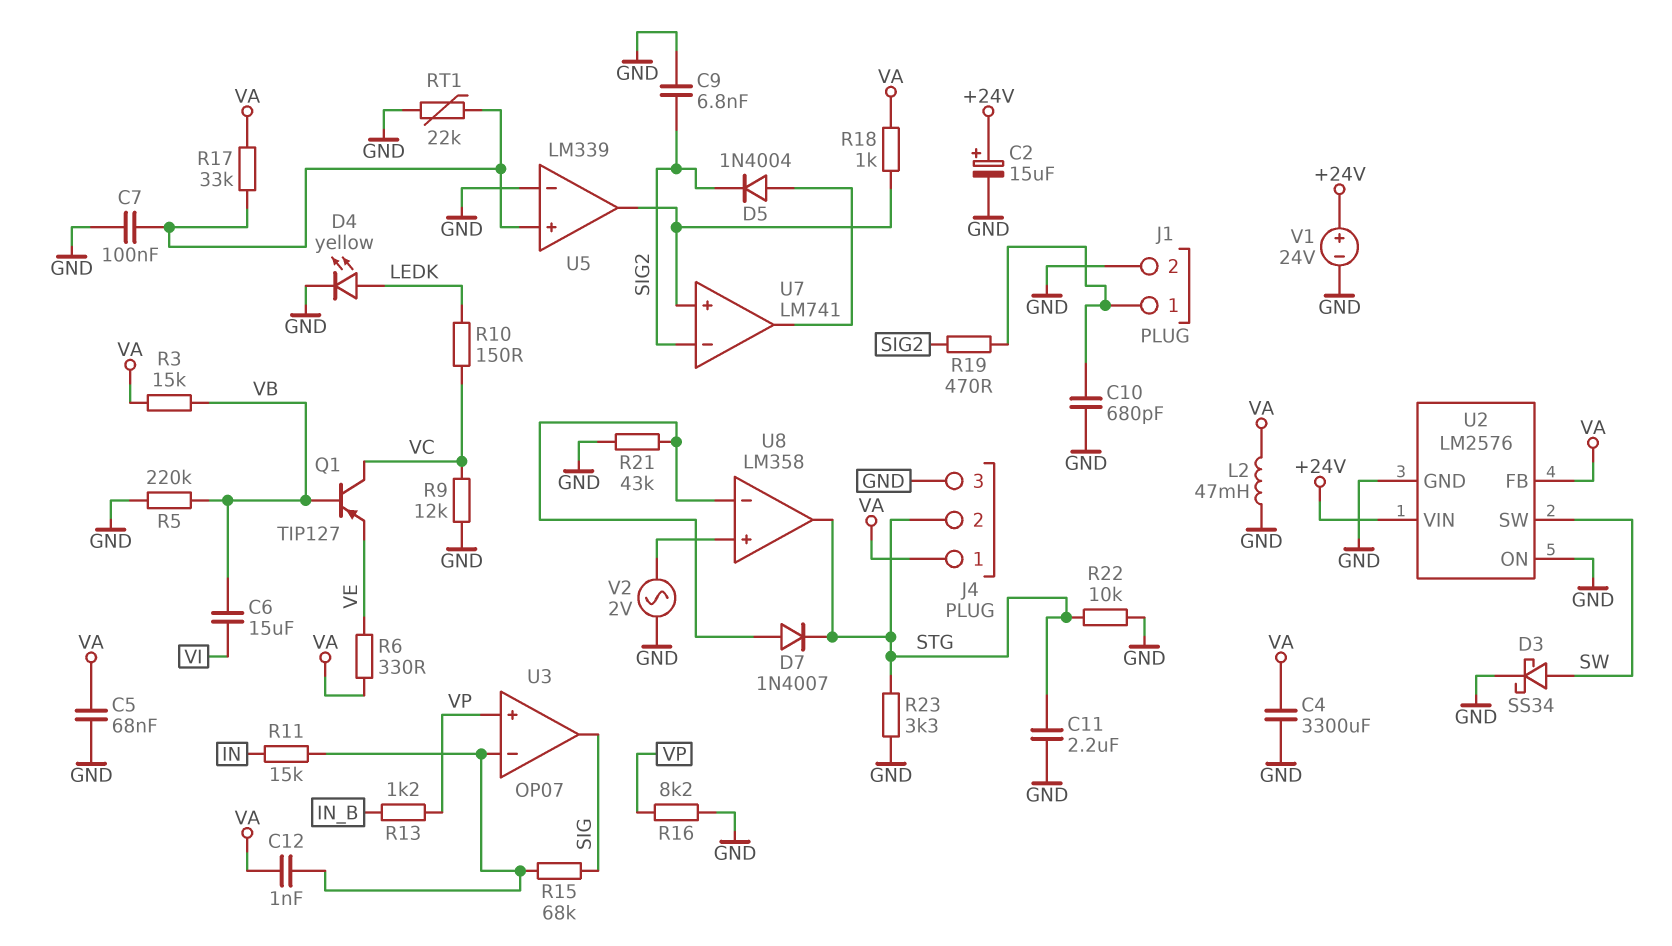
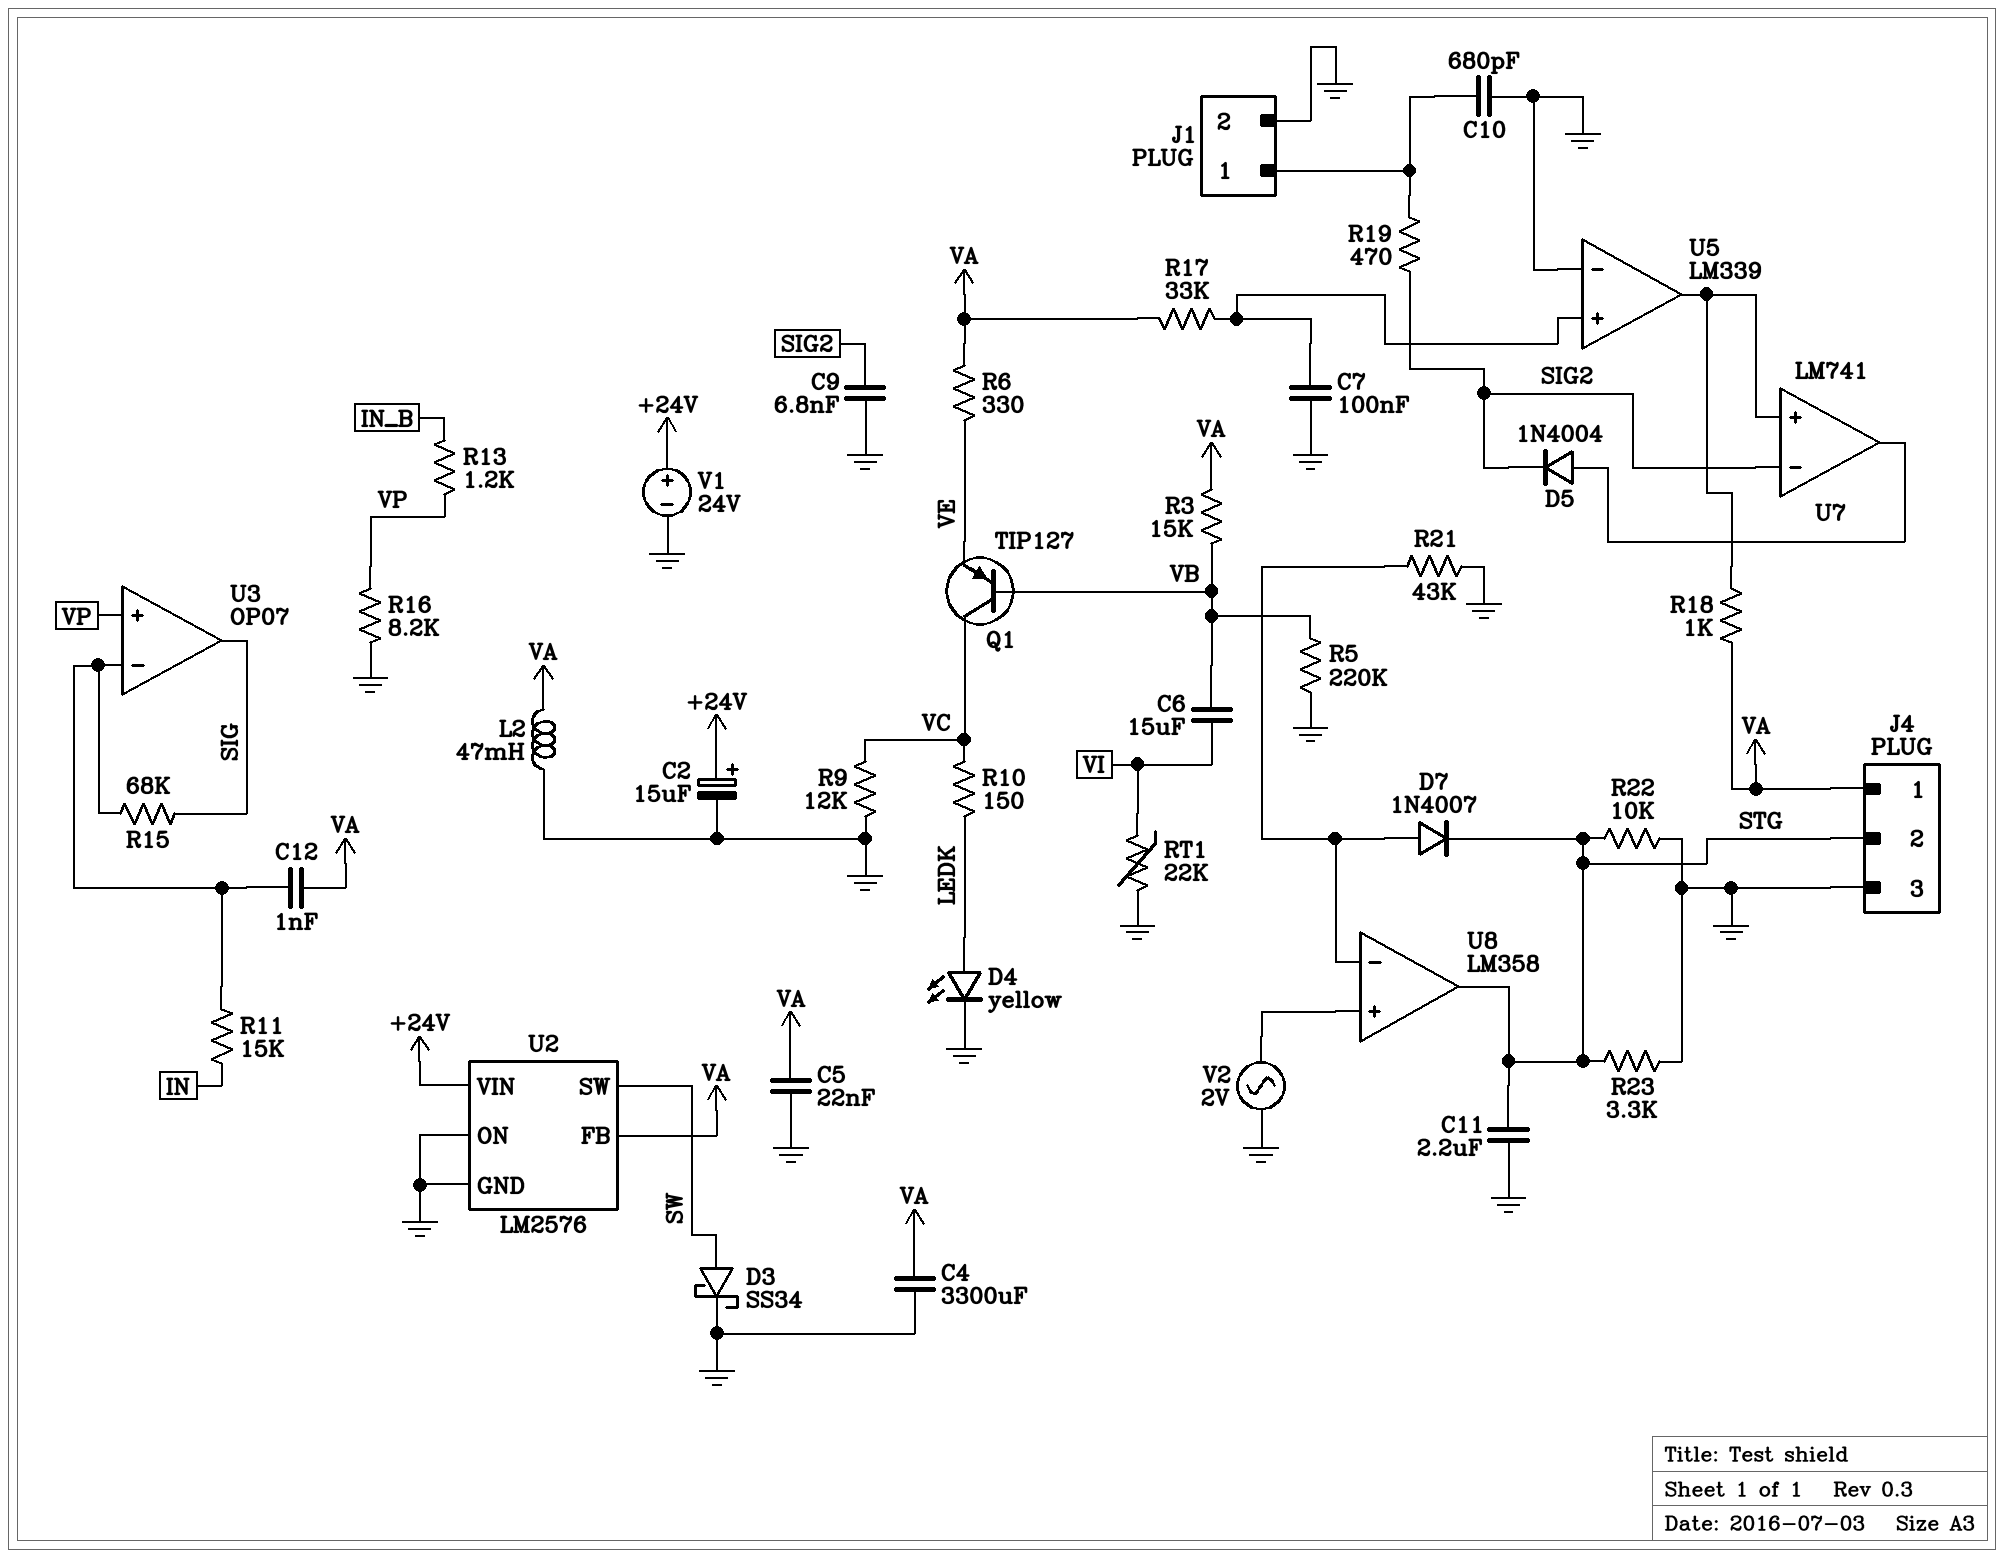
C5: 68nF (GND, VA) -> 22nF (GND, VA)
RT1: 22k (GND, U5/in+) -> 22k (GND, VI)

